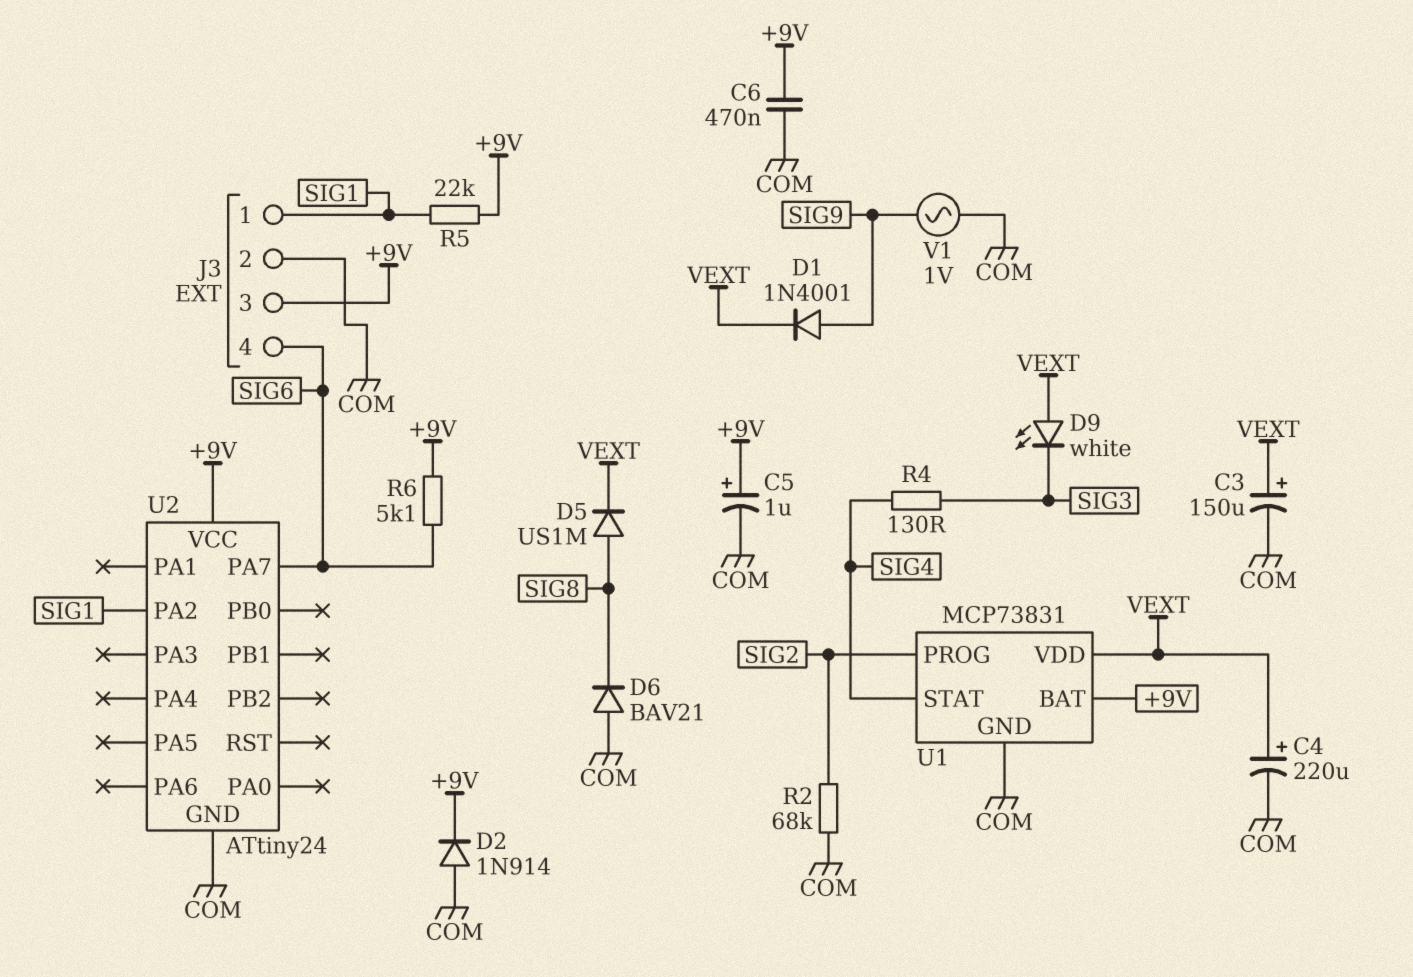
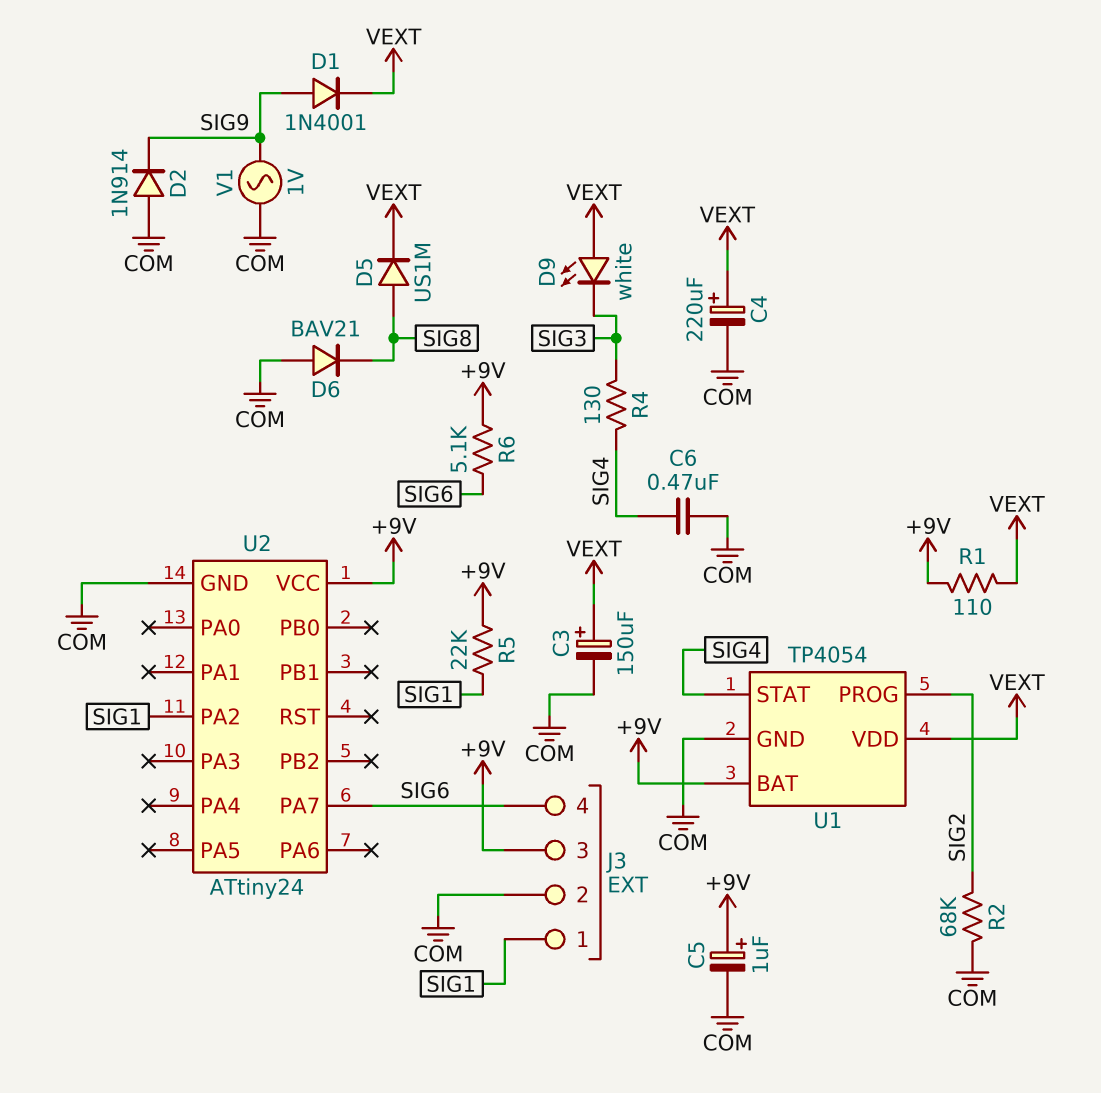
C6: 470nF (+9V, COM) -> 470nF (COM, SIG4)
D2: diode 1N914 (A COM, K +9V) -> diode 1N914 (A COM, K SIG9)
R1: none -> 110 (+9V, VEXT)
U1: MCP73831 -> TP4054

